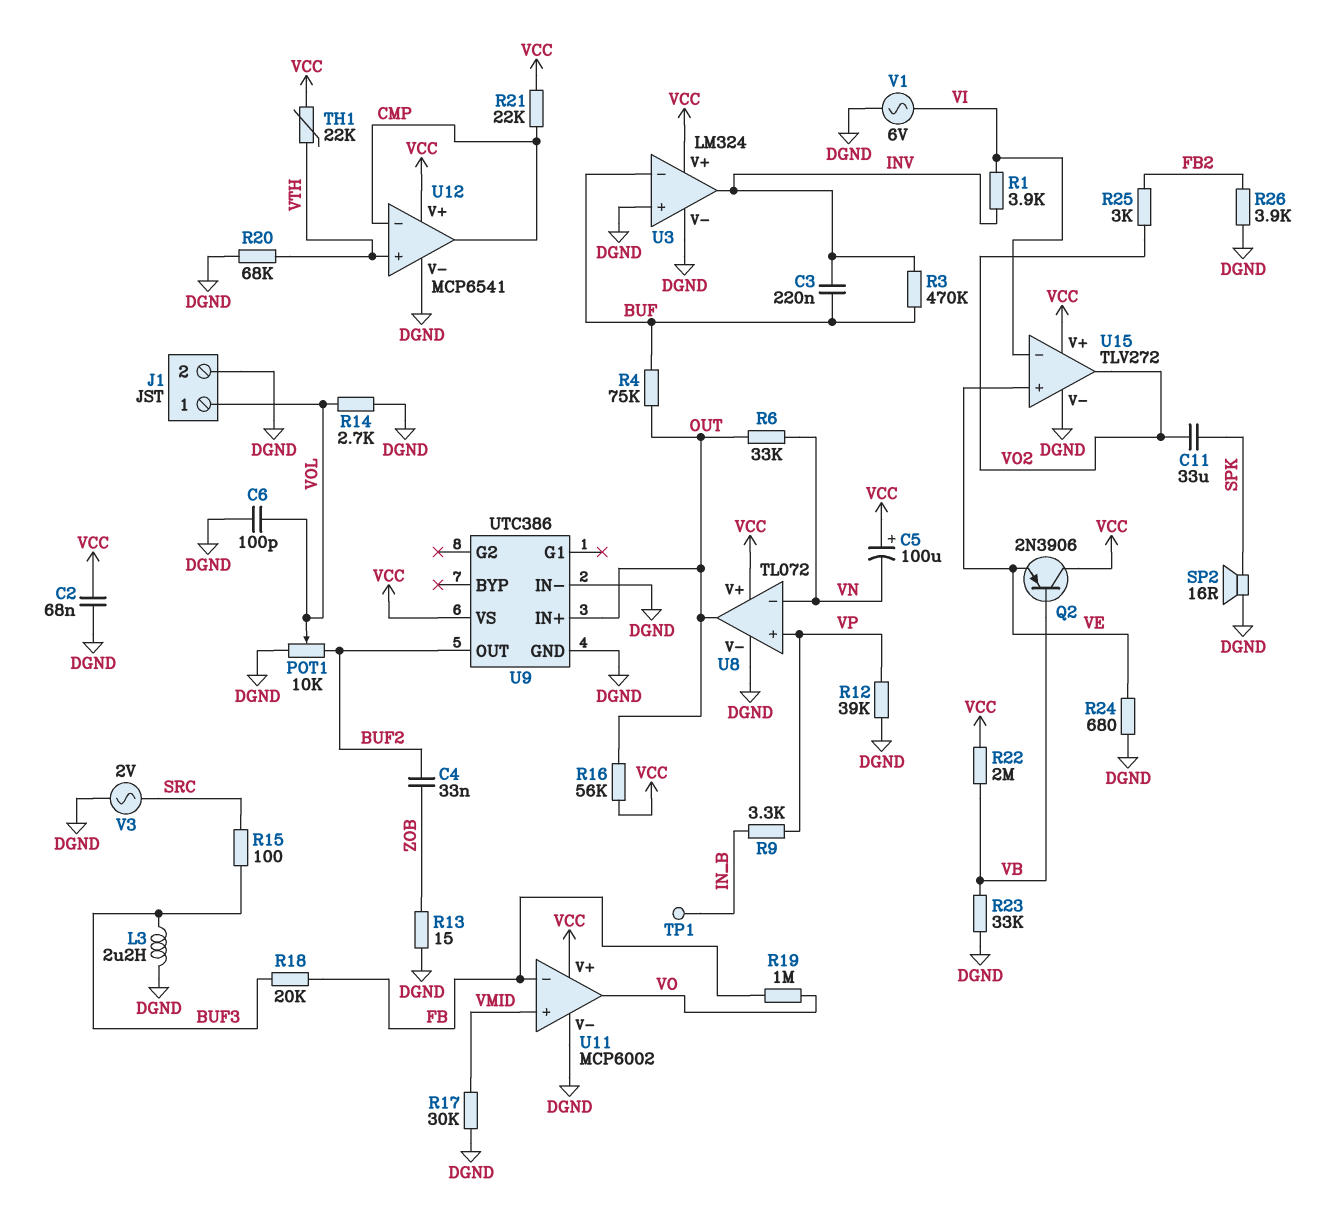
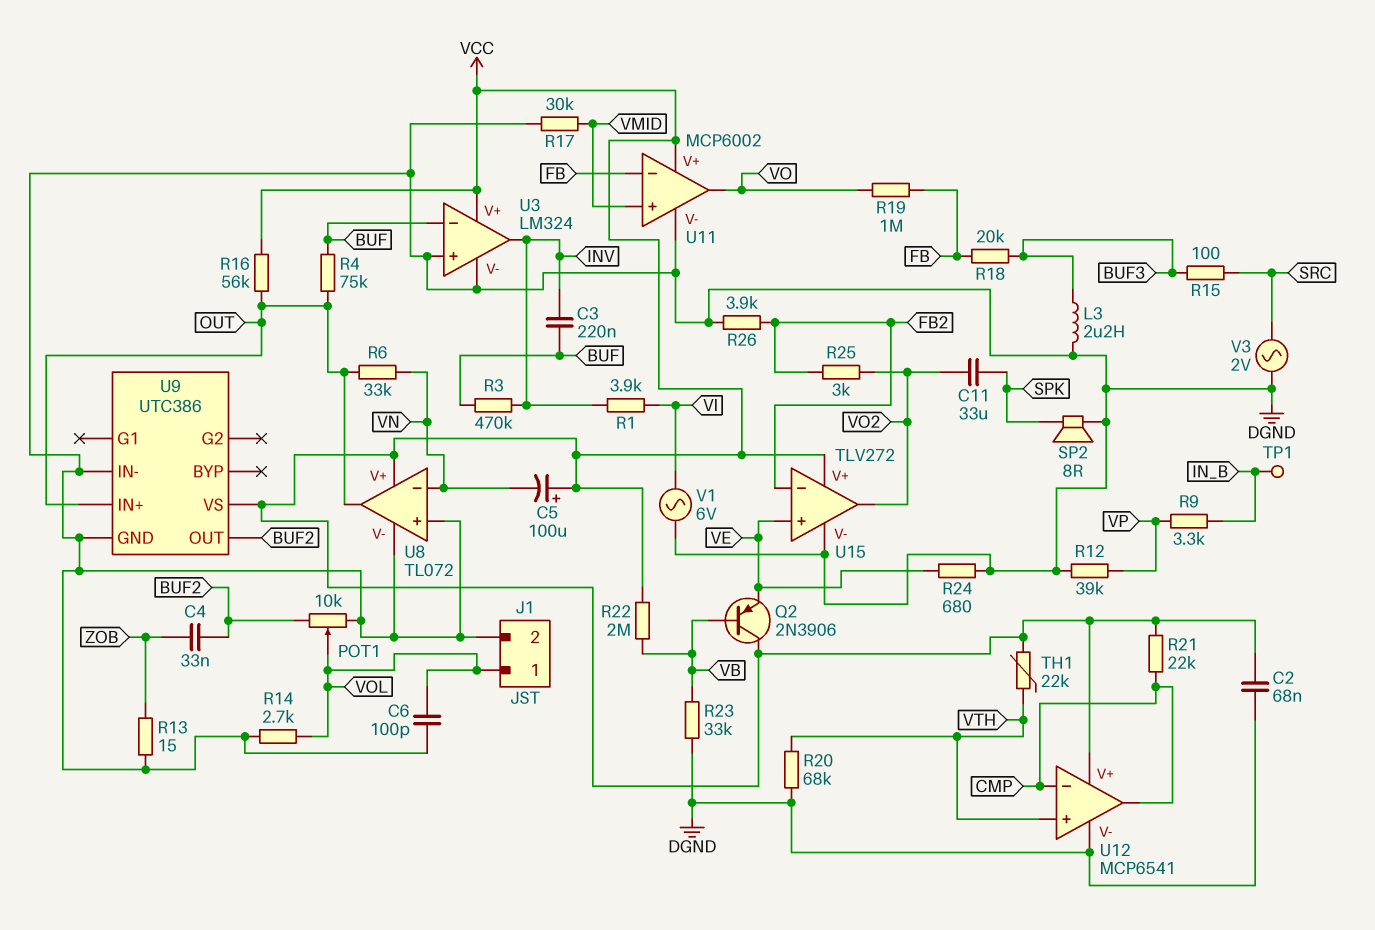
SP2: speaker 16R (DGND, SPK) -> speaker 8R (DGND, SPK)
U8 pin in+: VP -> DGND
U15 pin in-: VI -> FB2

